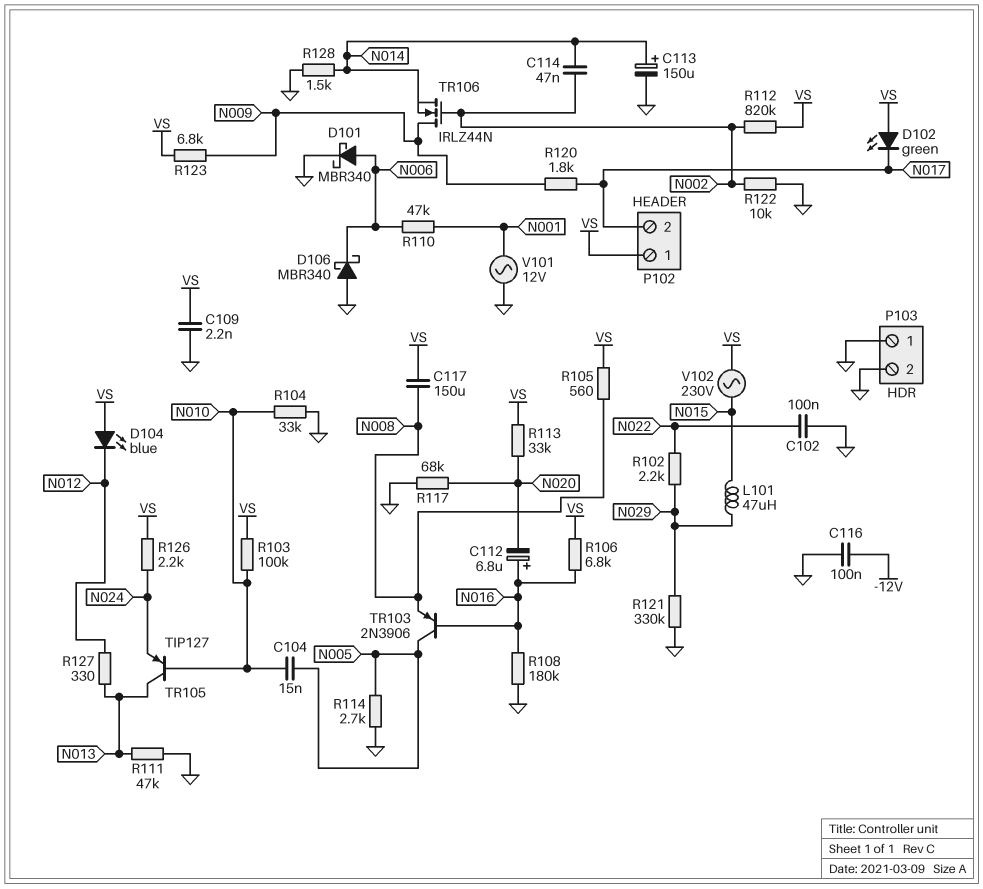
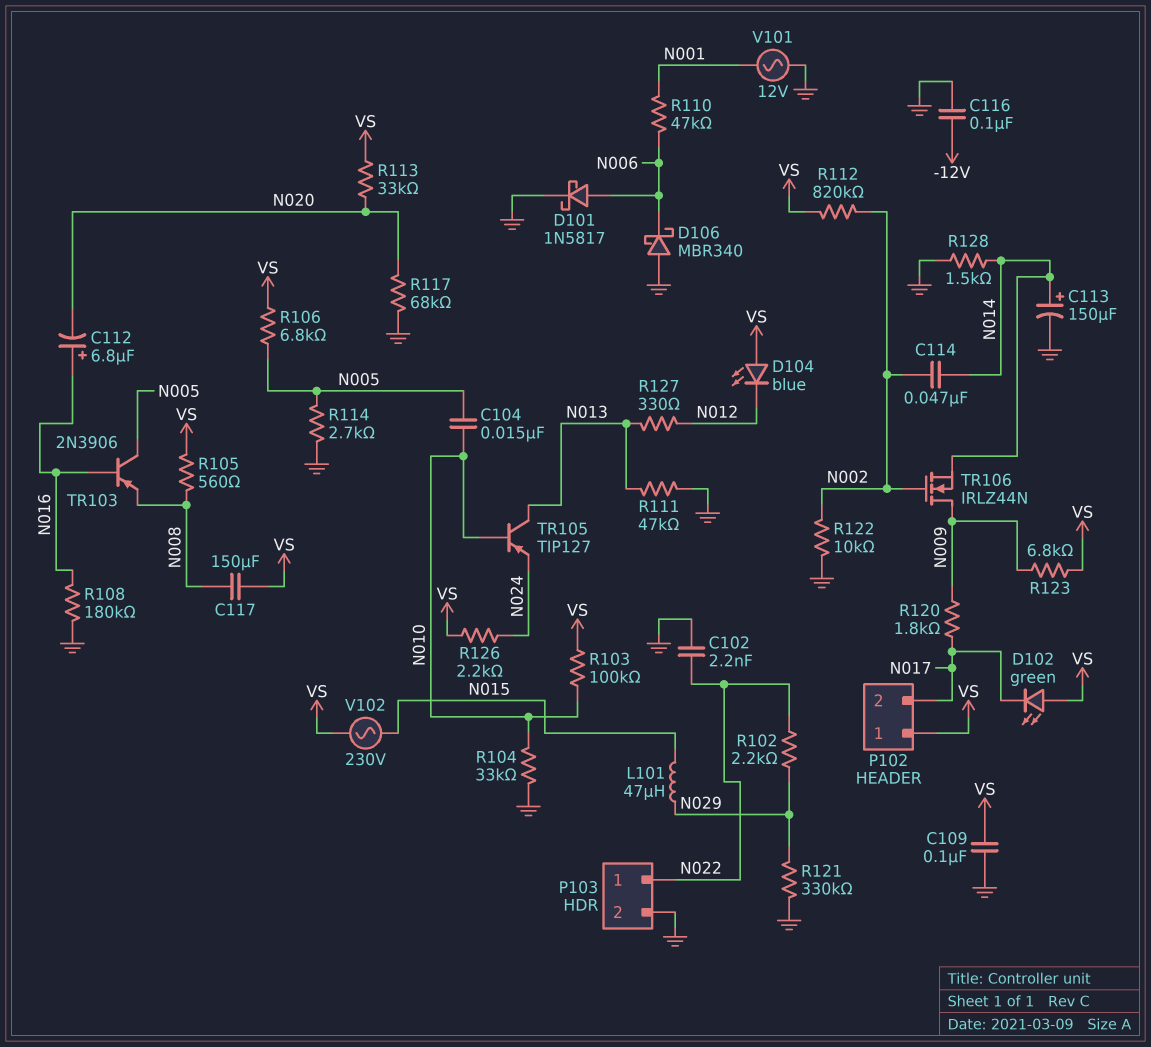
C102: 100nF (GND, N022) -> 2.2nF (GND, N022)
C109: 2.2nF (GND, VS) -> 100nF (GND, VS)
D101: schottky MBR340 (A N006, K GND) -> schottky 1N5817 (A N006, K GND)
P103 pin 1: GND -> N022
R106: 6.8k (N016, VS) -> 6.8k (N005, VS)

